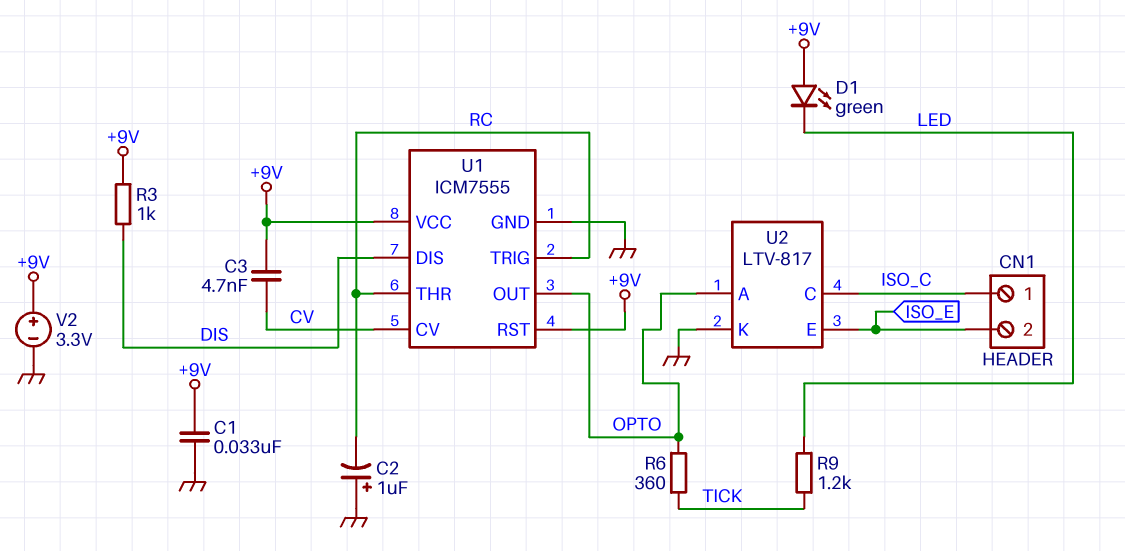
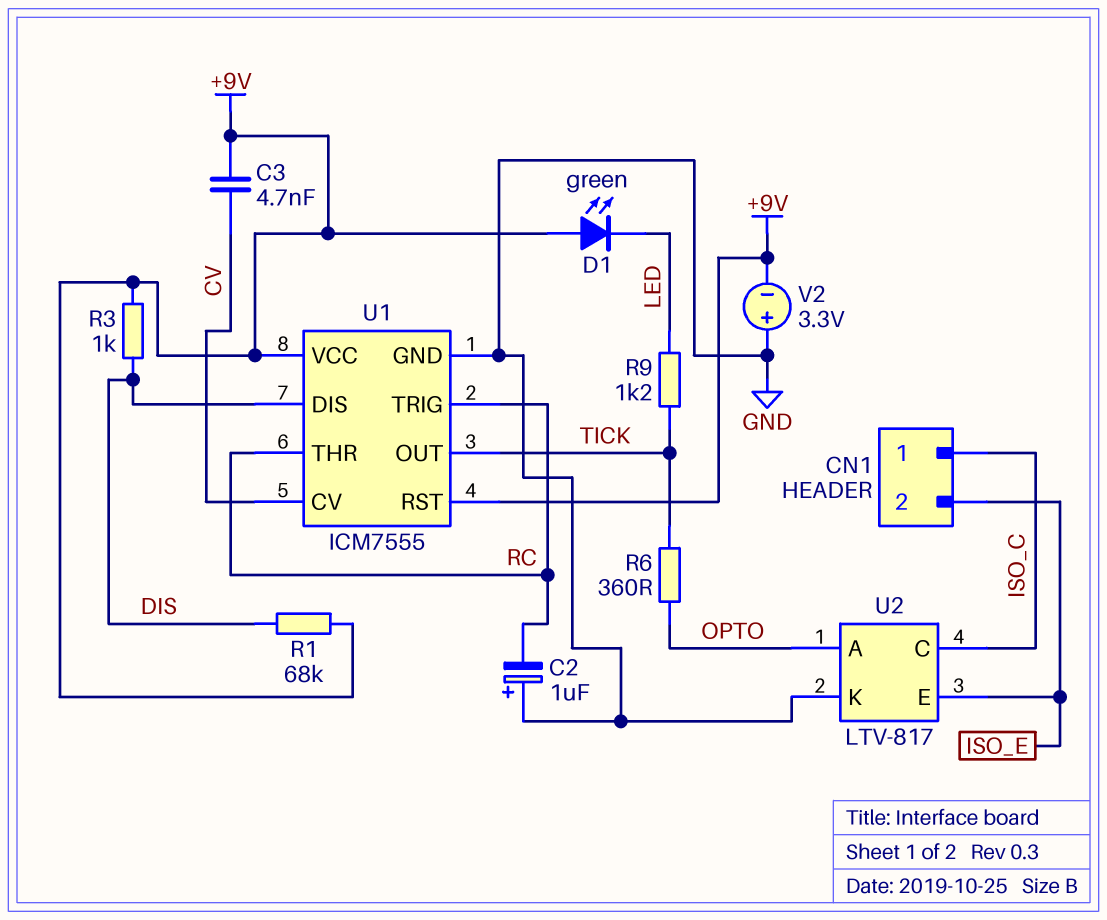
C1: 33nF (+9V, GND) -> none
R1: none -> 68k (+9V, DIS)
U1 pin OUT: OPTO -> TICK
V2: 3.3V (plus +9V, minus GND) -> 3.3V (plus GND, minus +9V)

